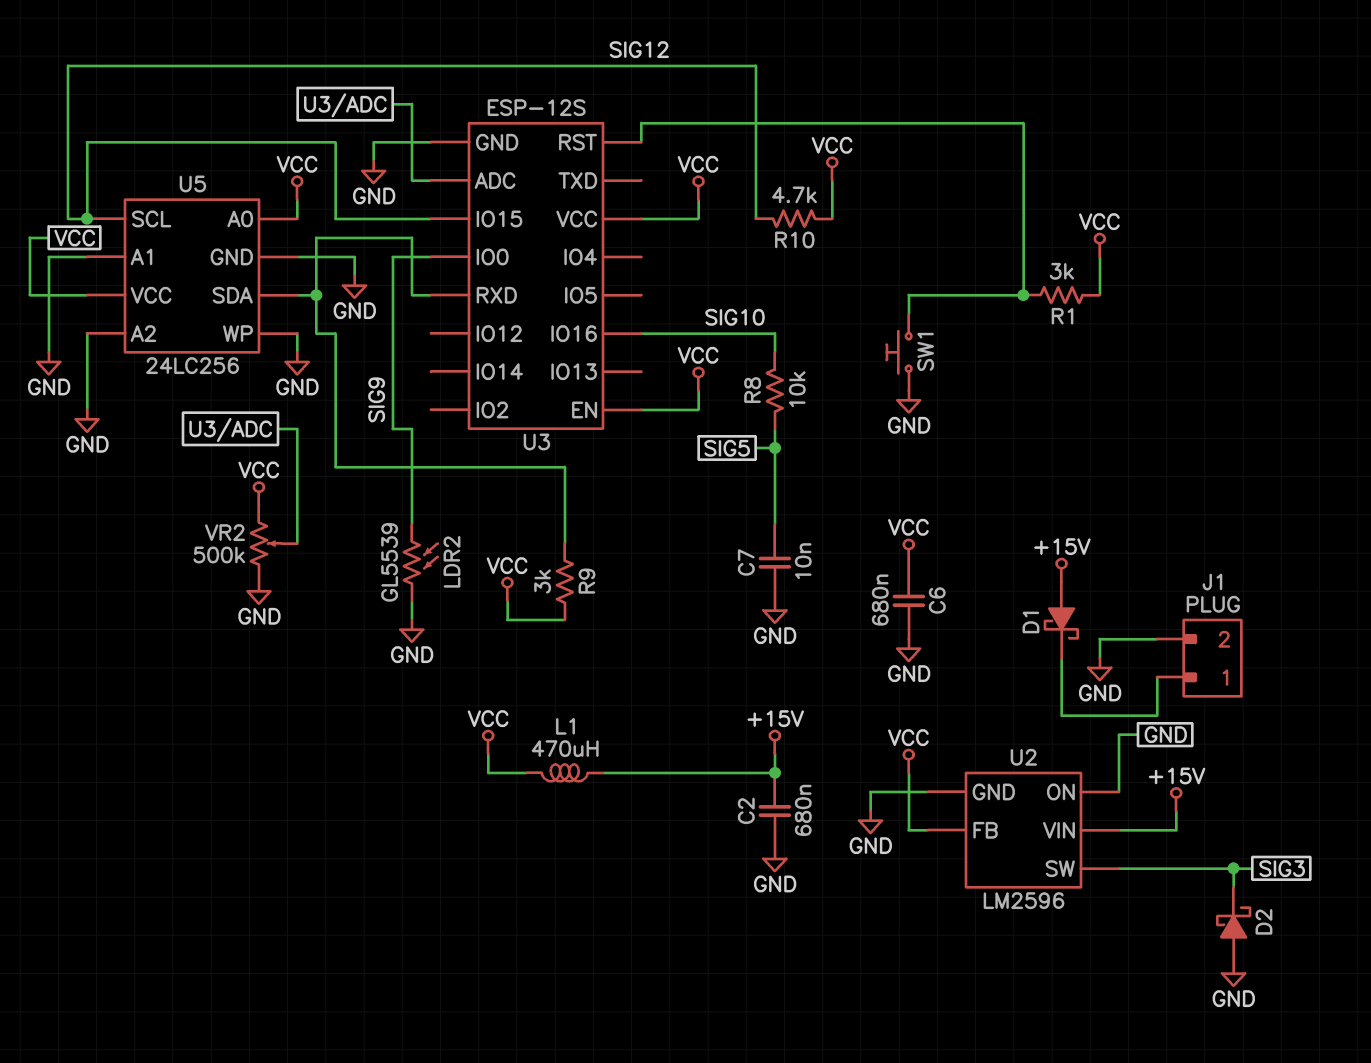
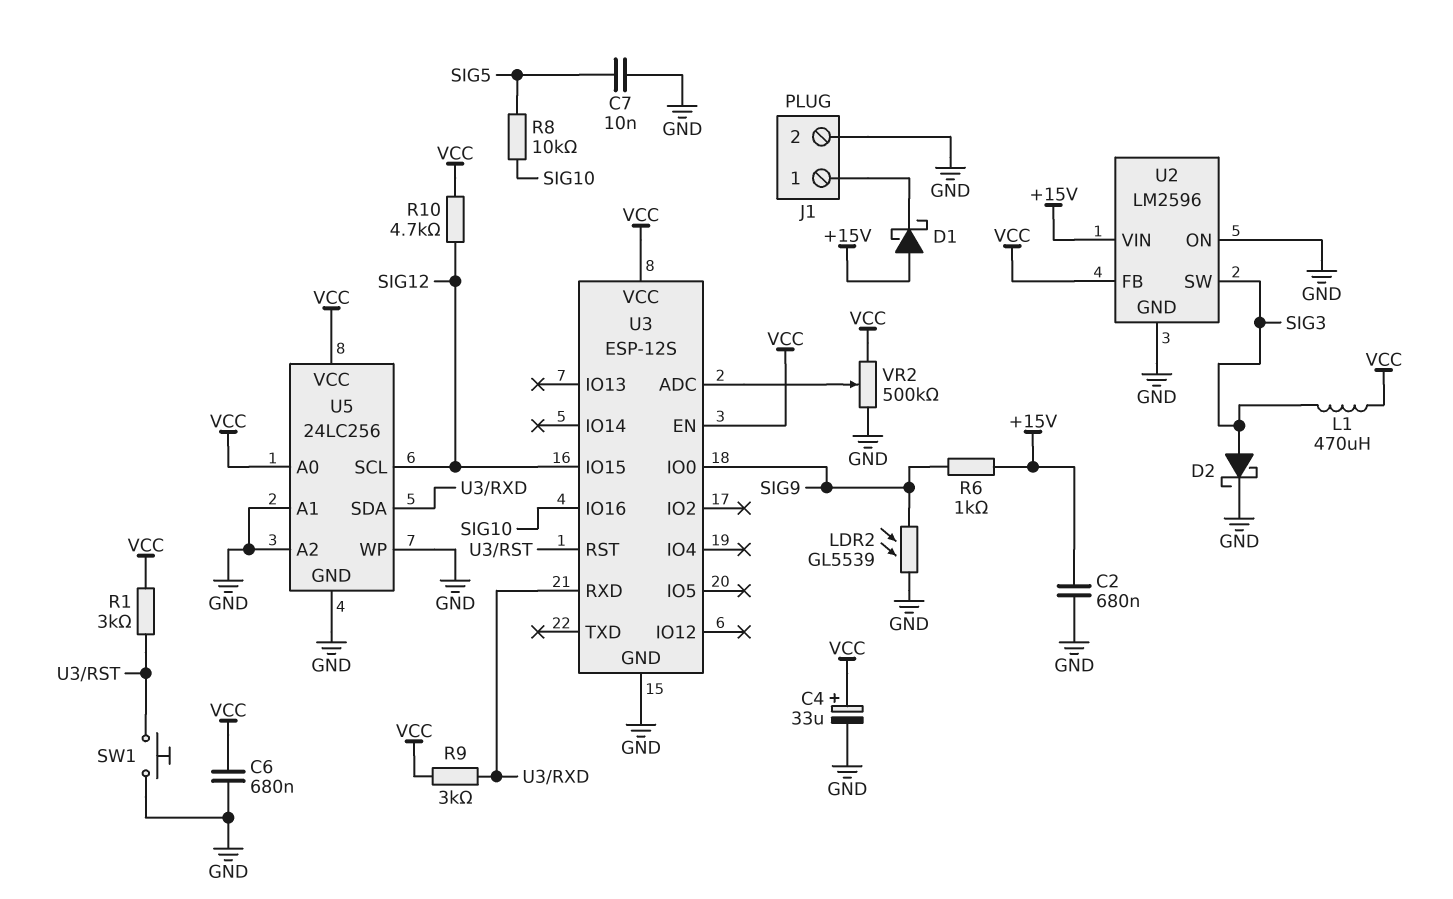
C4: none -> 33uF (plus VCC, minus GND)
D2: schottky (A GND, K SIG3) -> schottky (A SIG3, K GND)
L1: 470uH (+15V, VCC) -> 470uH (SIG3, VCC)
R6: none -> 1k (+15V, SIG9)

